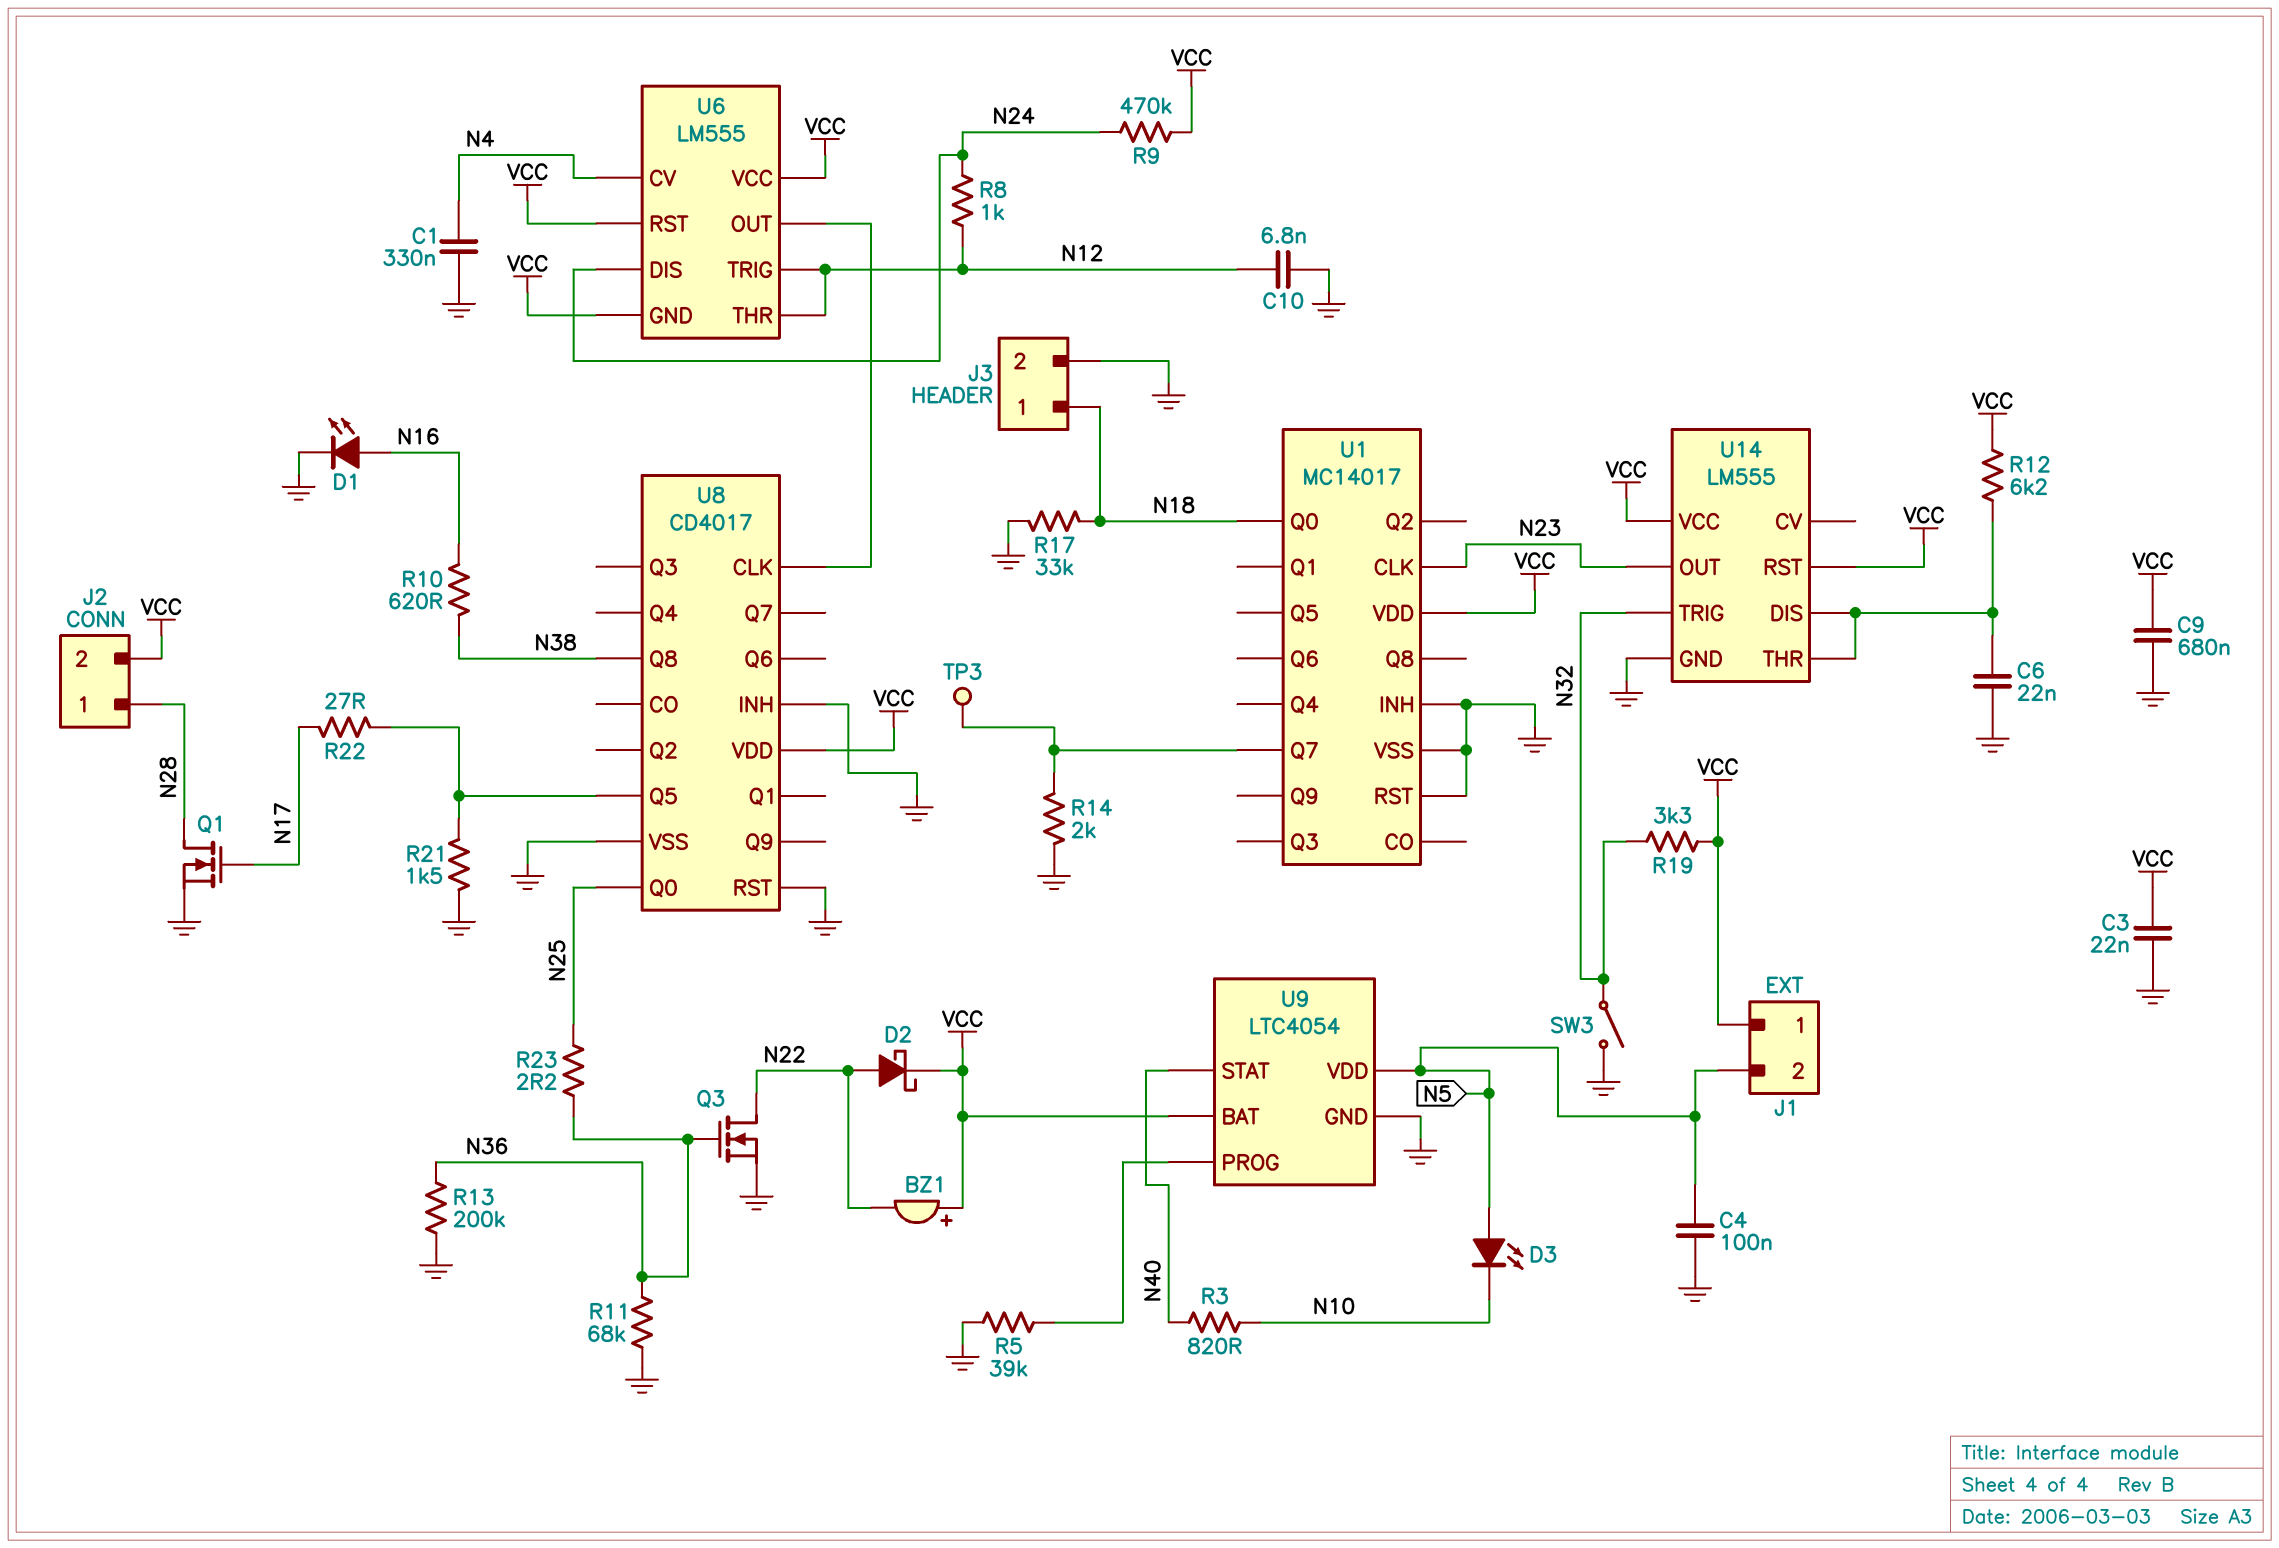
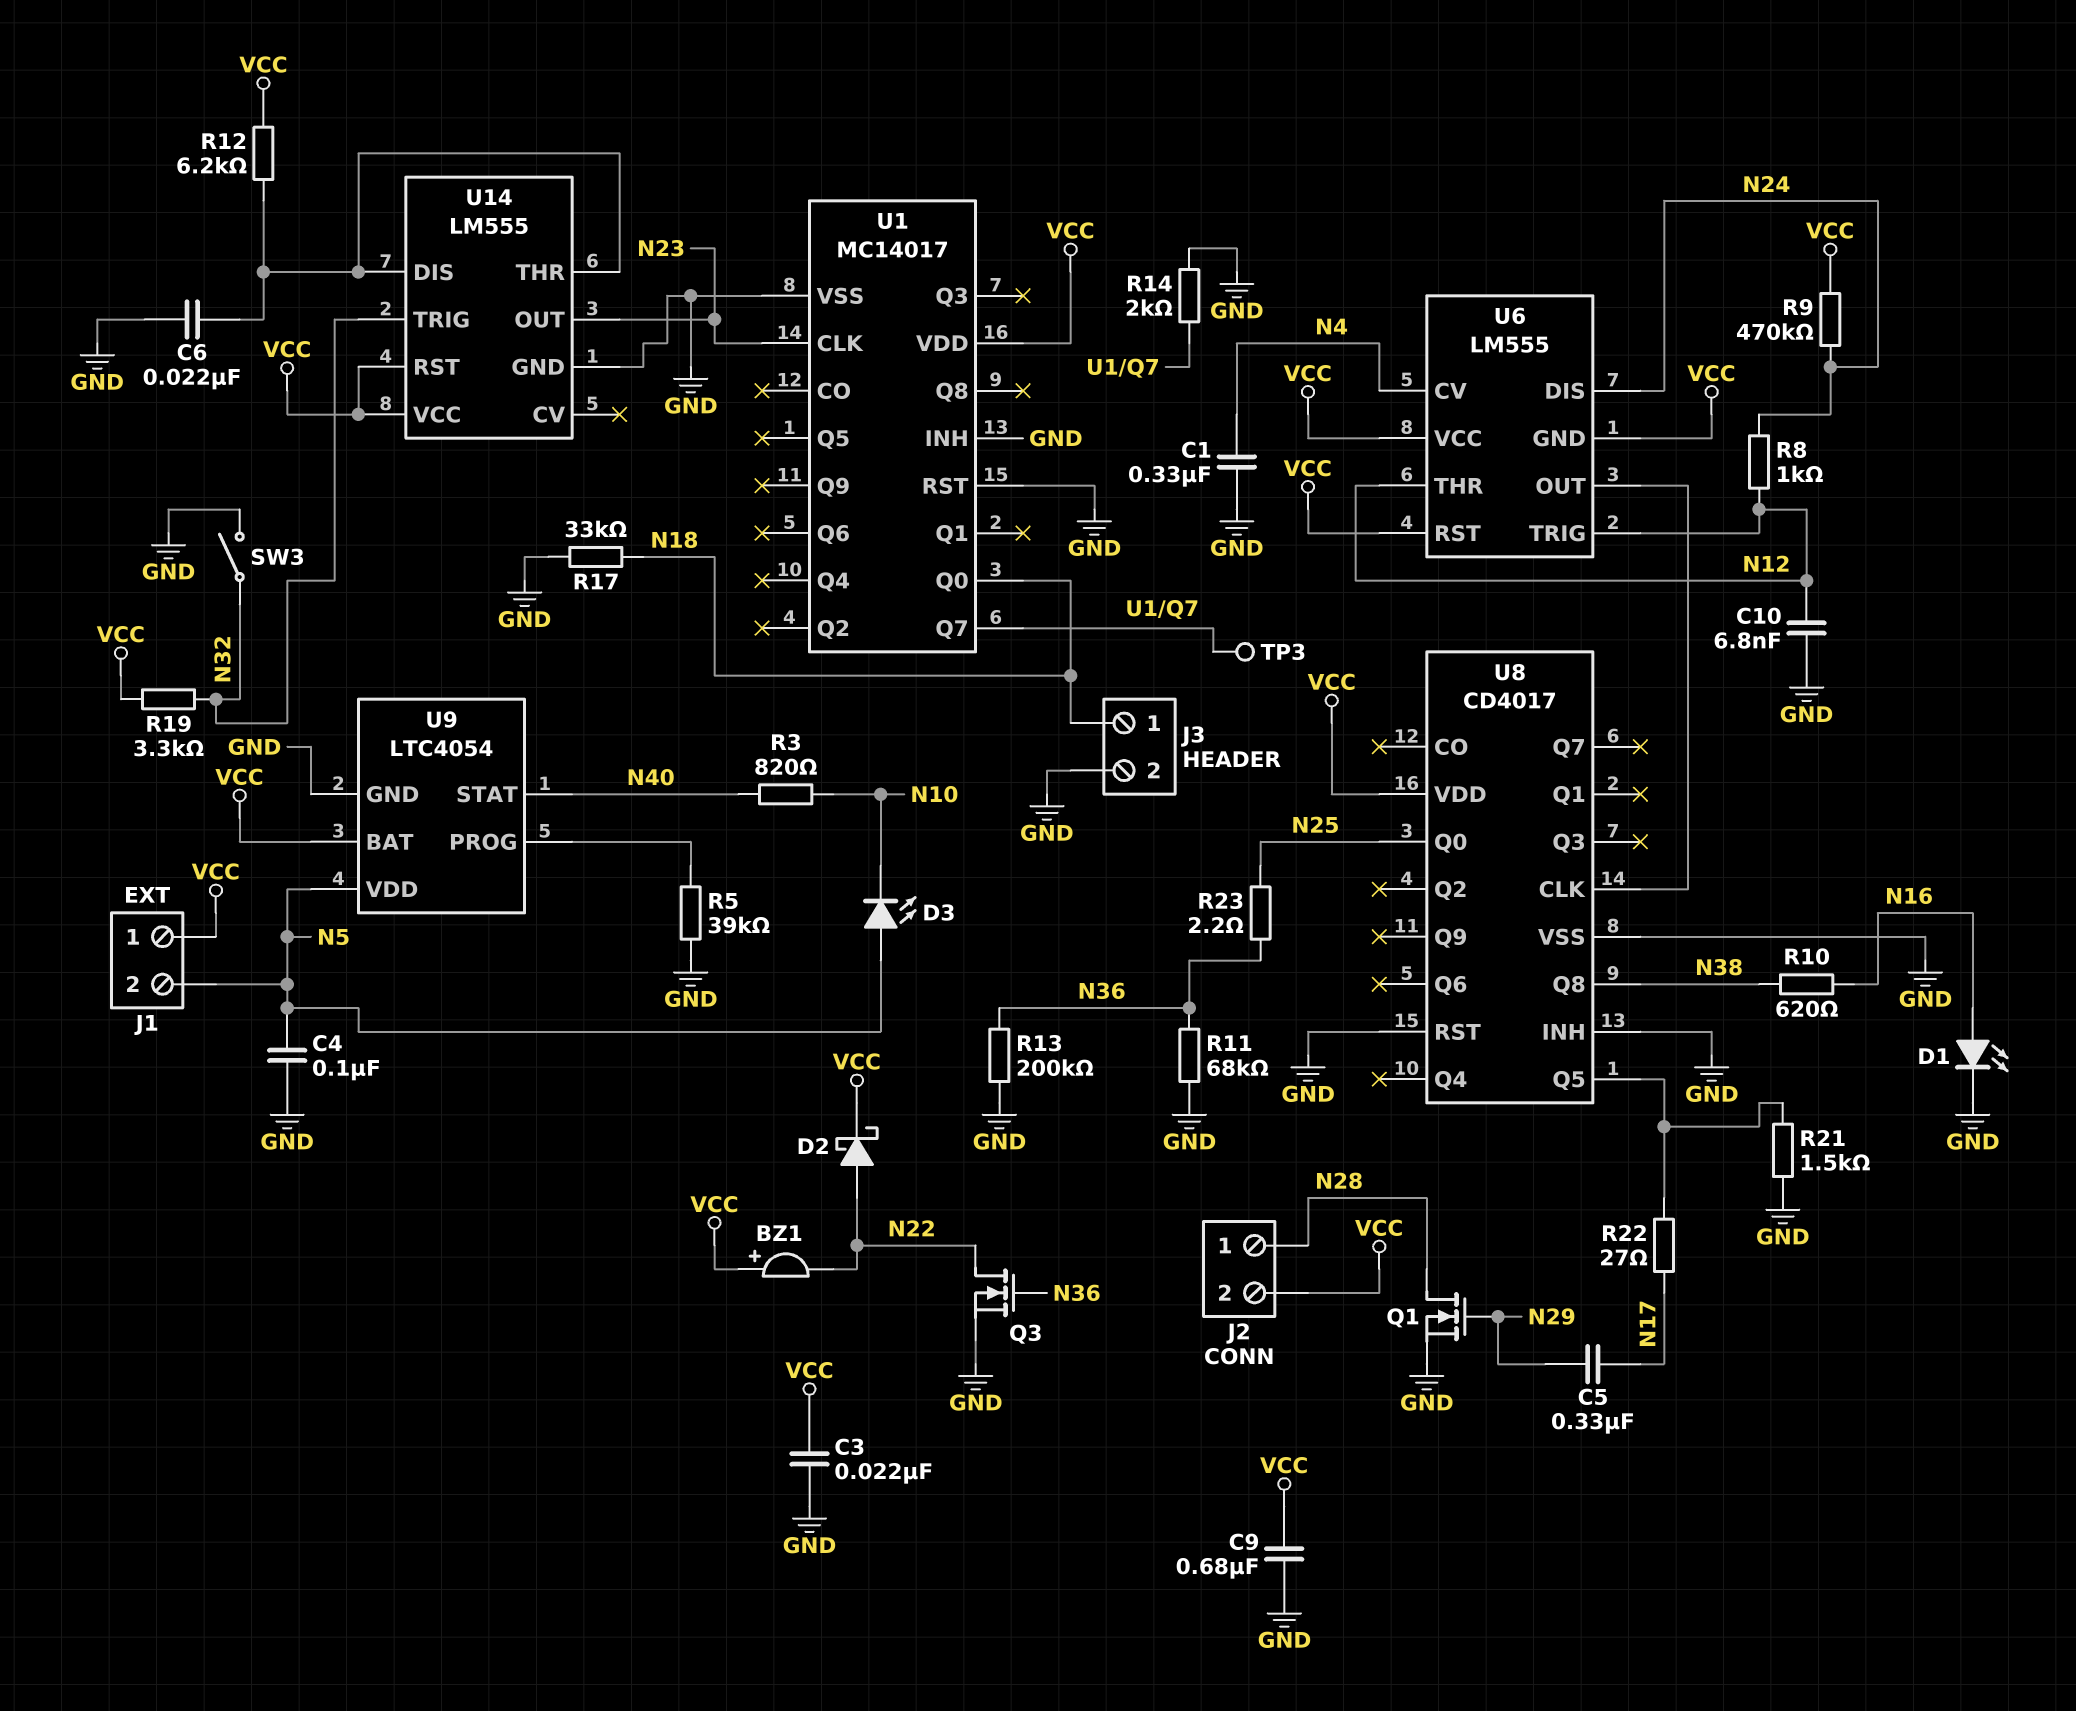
C5: none -> 330nF (N17, N29)
Q1: NMOS (G N17, D N28, S GND) -> NMOS (G N29, D N28, S GND)

